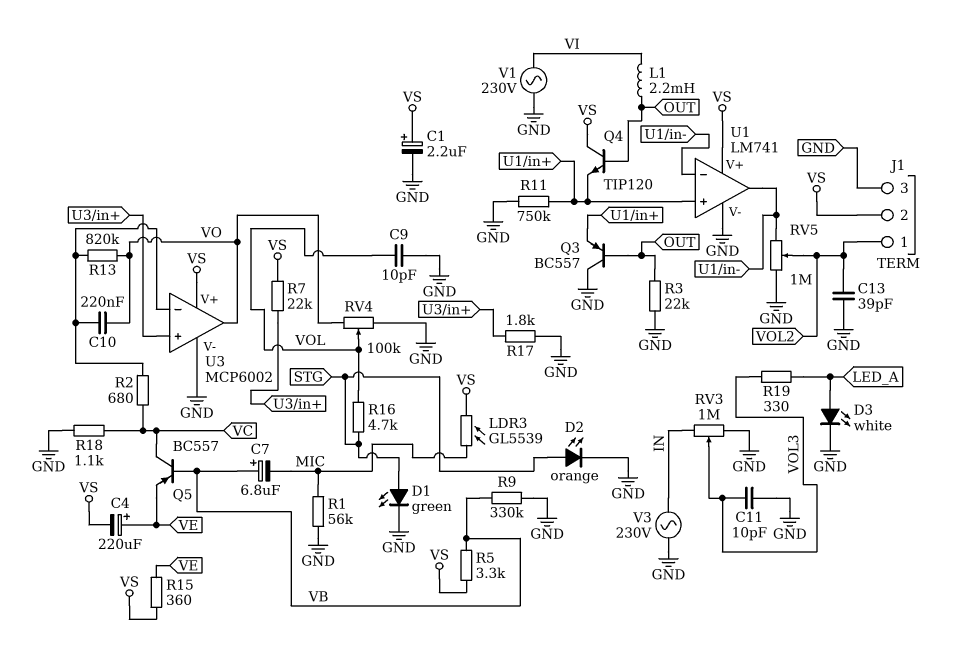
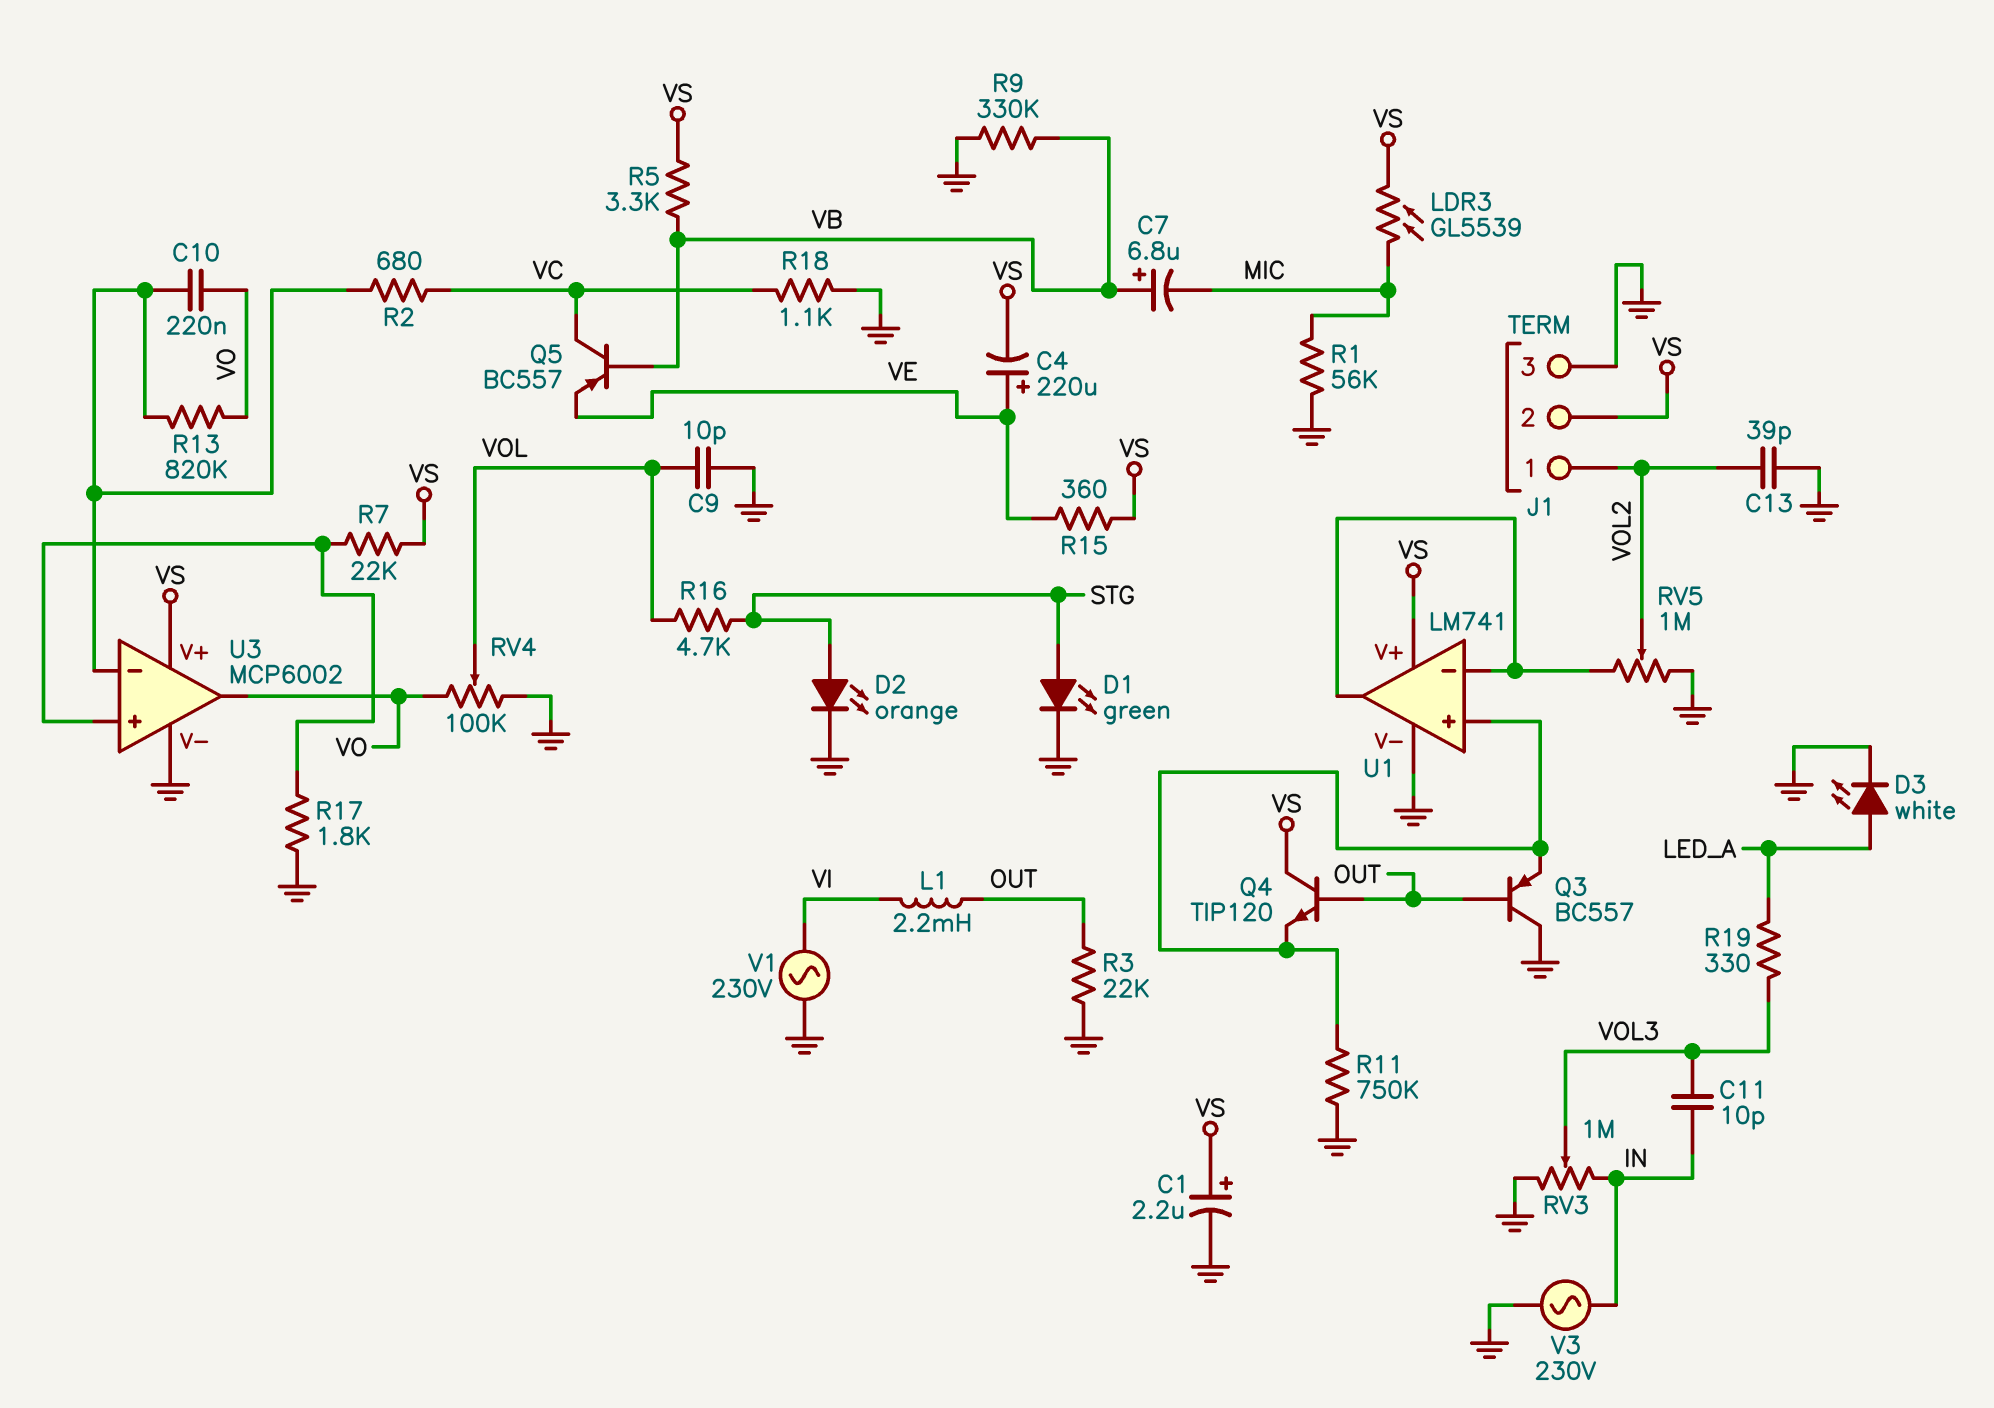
C11: 10pF (GND, VOL3) -> 10pF (IN, VOL3)

